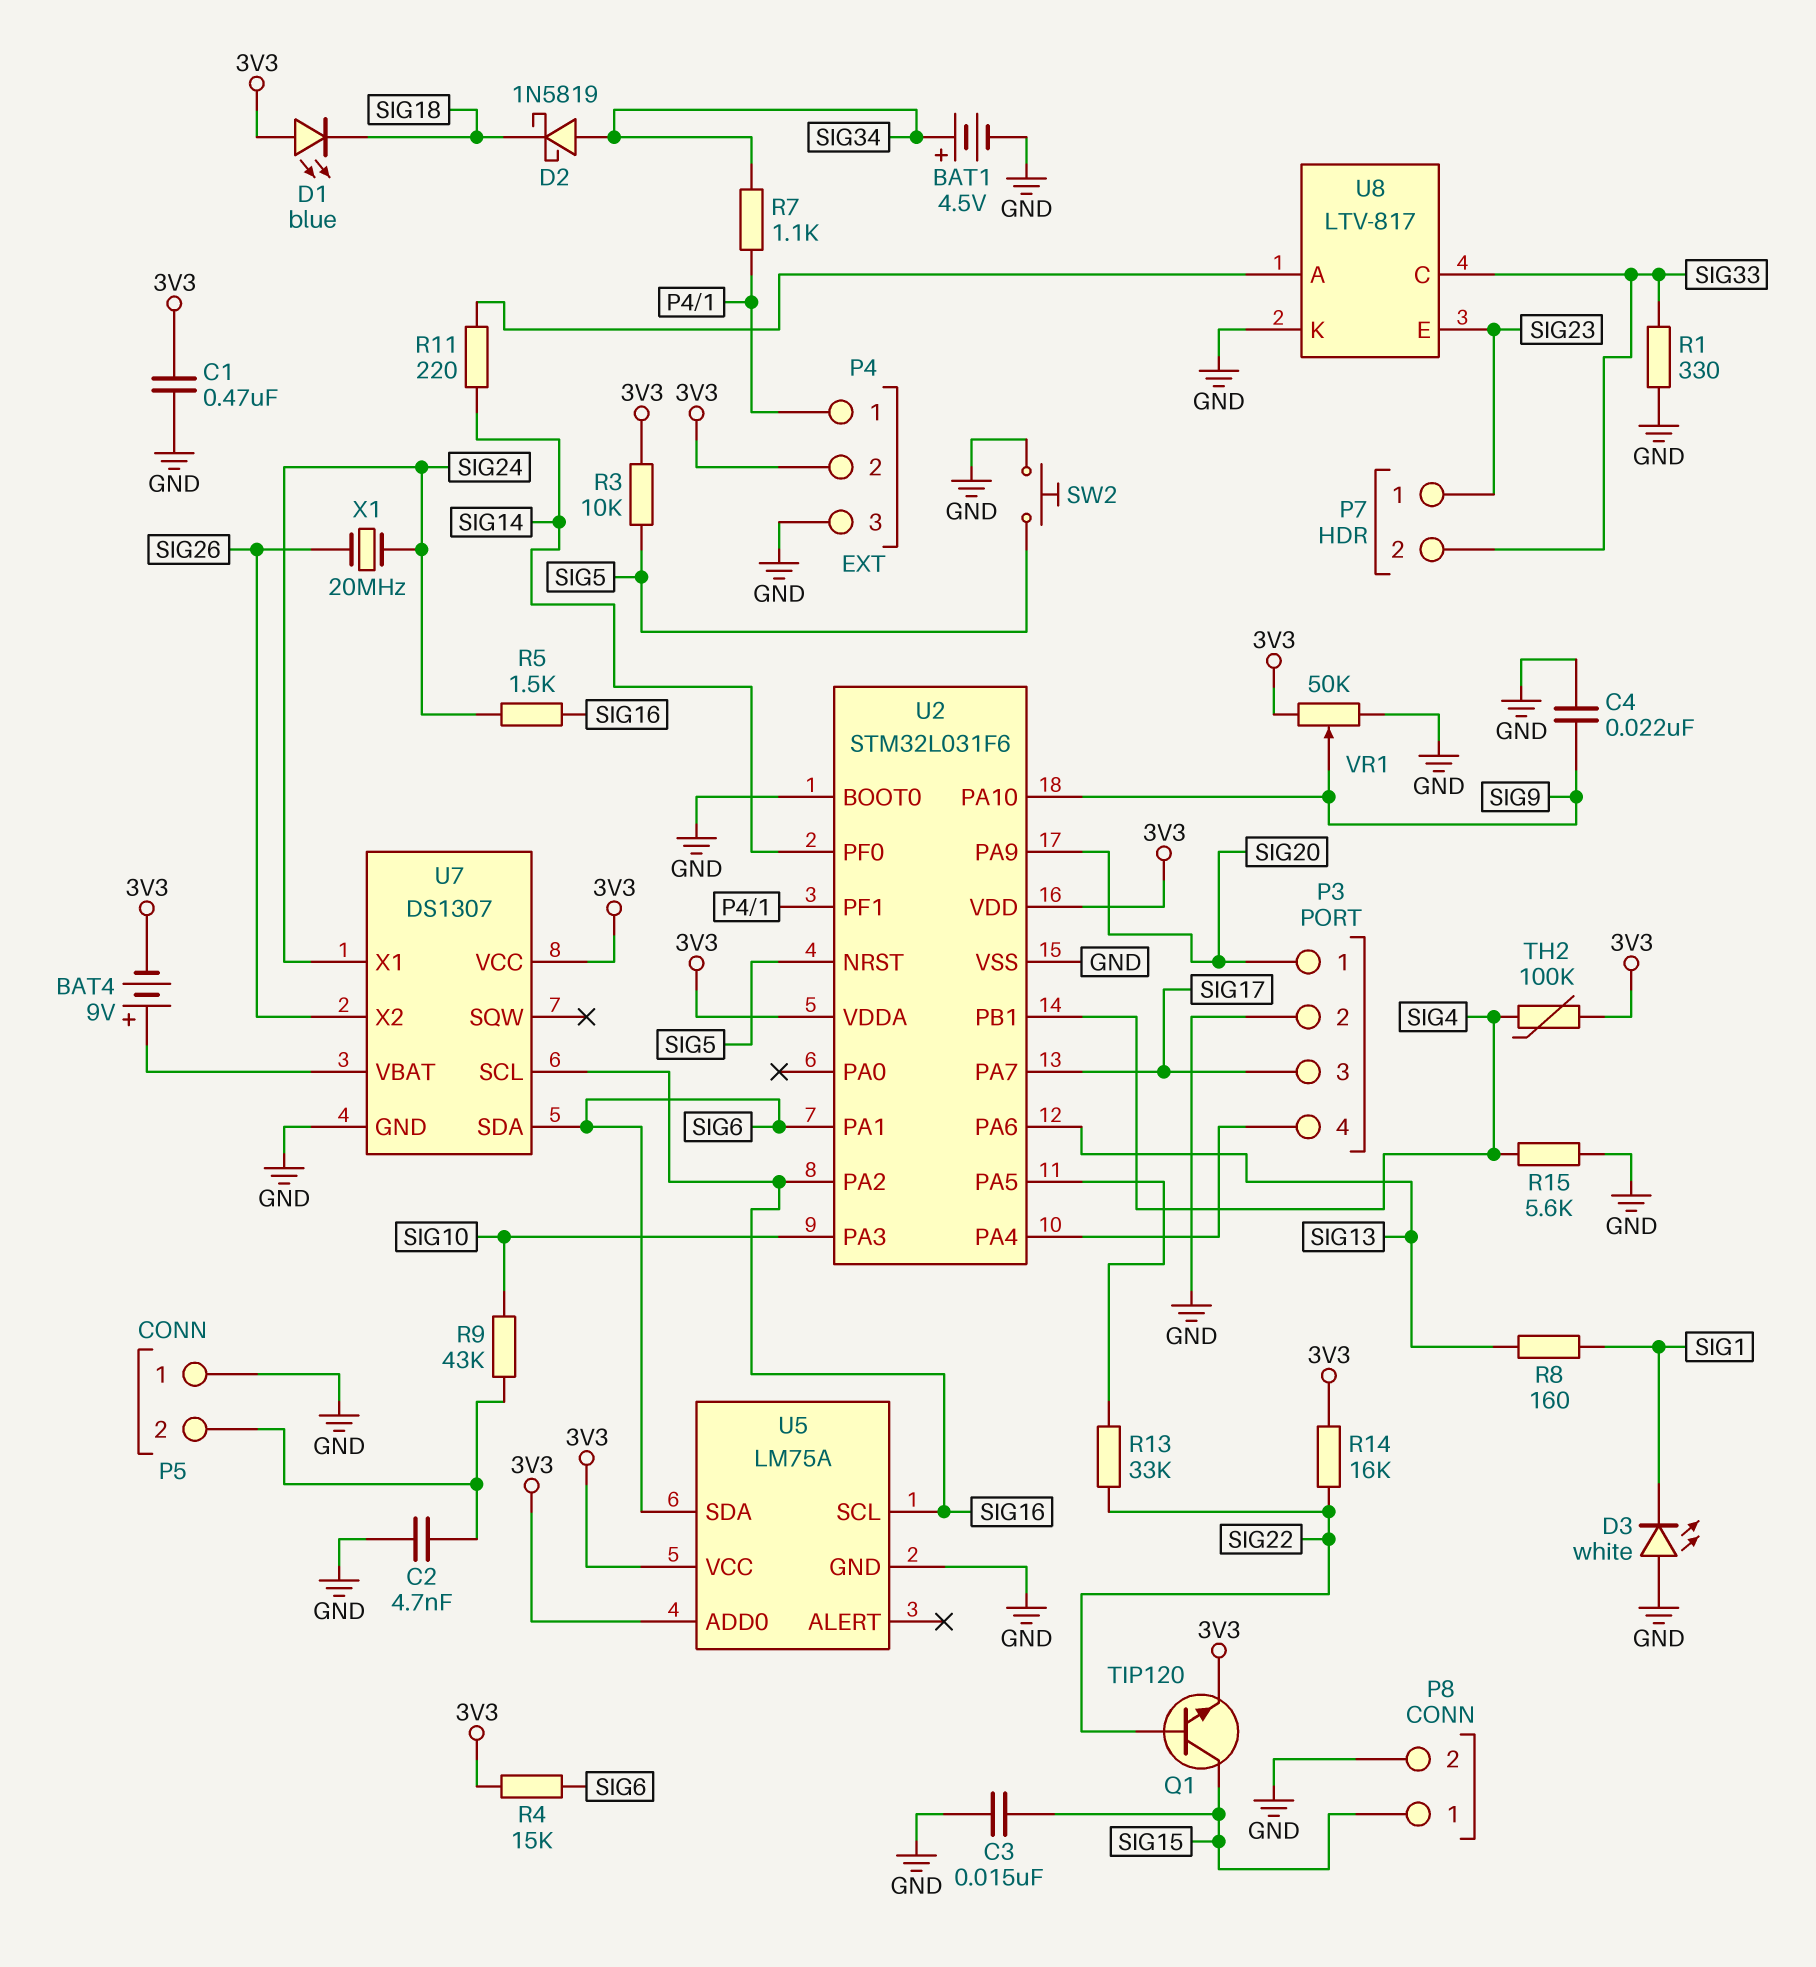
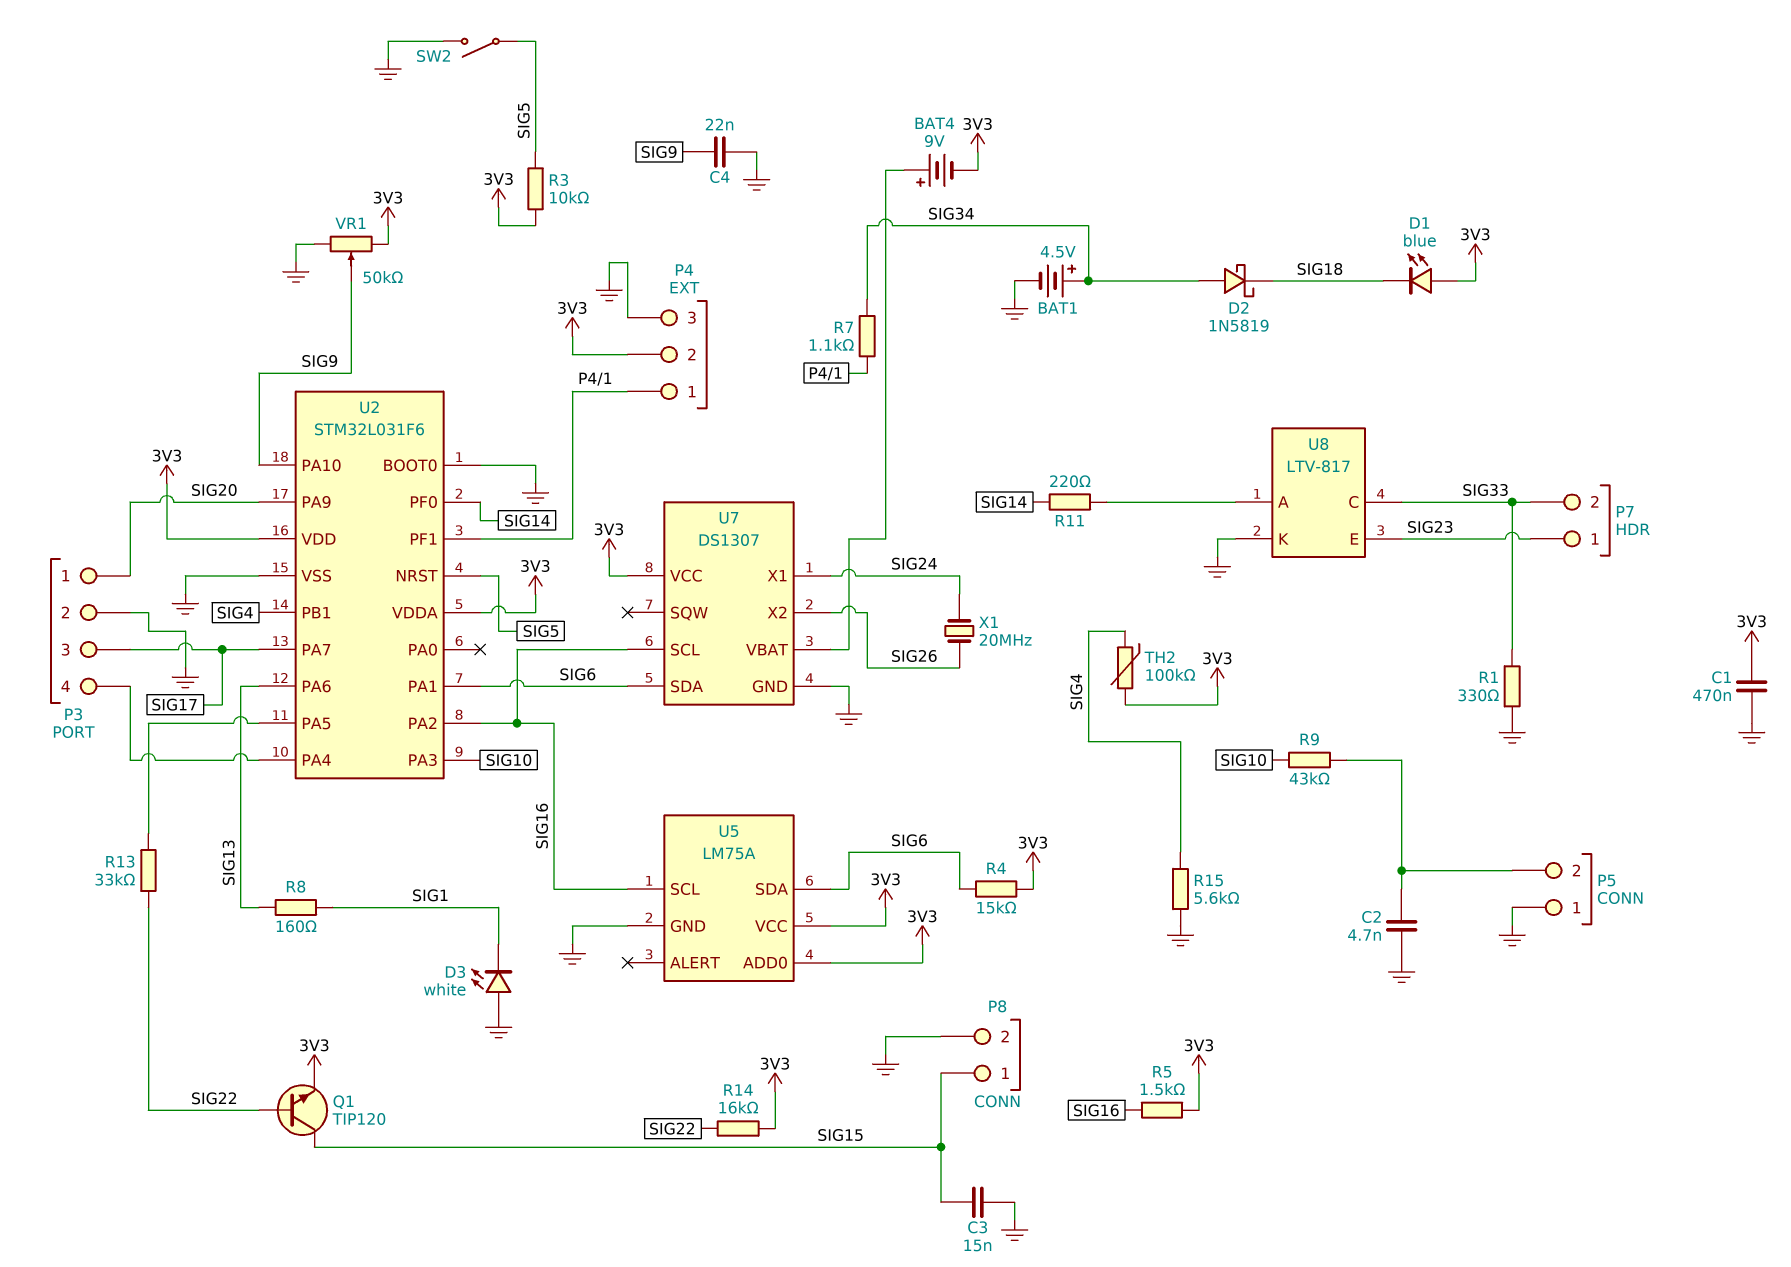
R5: 1.5k (SIG16, SIG24) -> 1.5k (3V3, SIG16)
SW2: button (GND, SIG5) -> switch (GND, SIG5)

